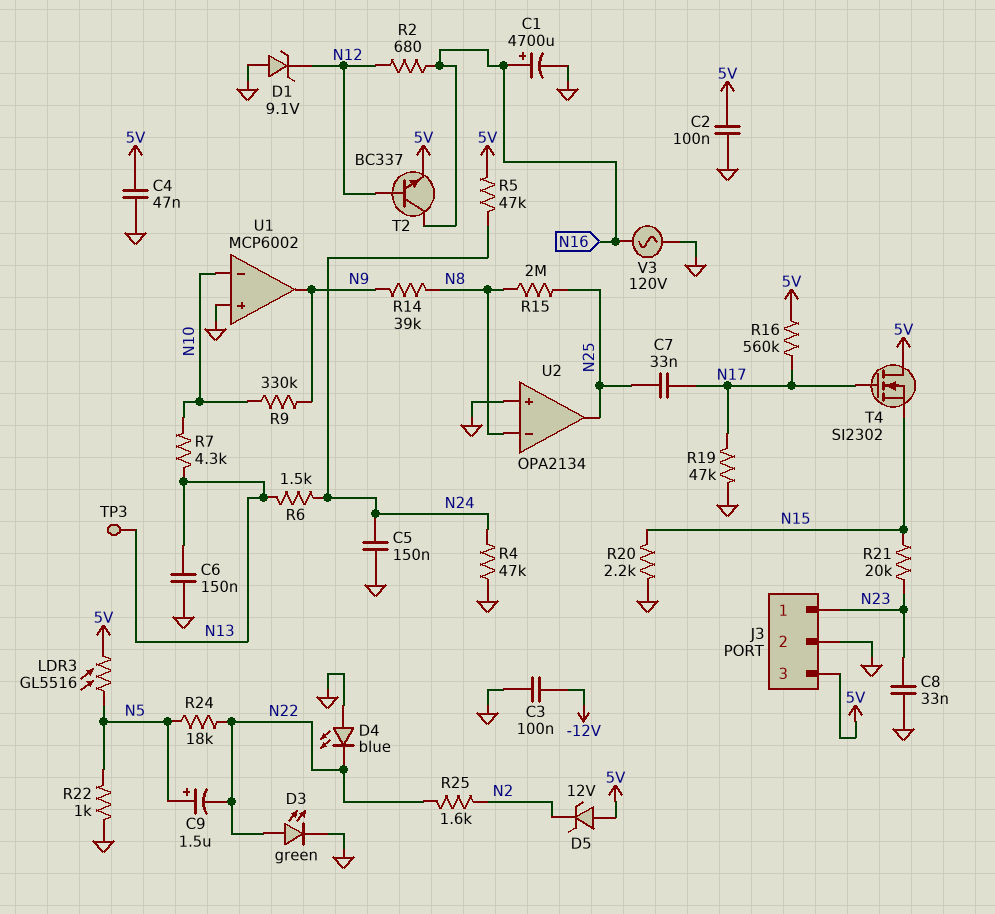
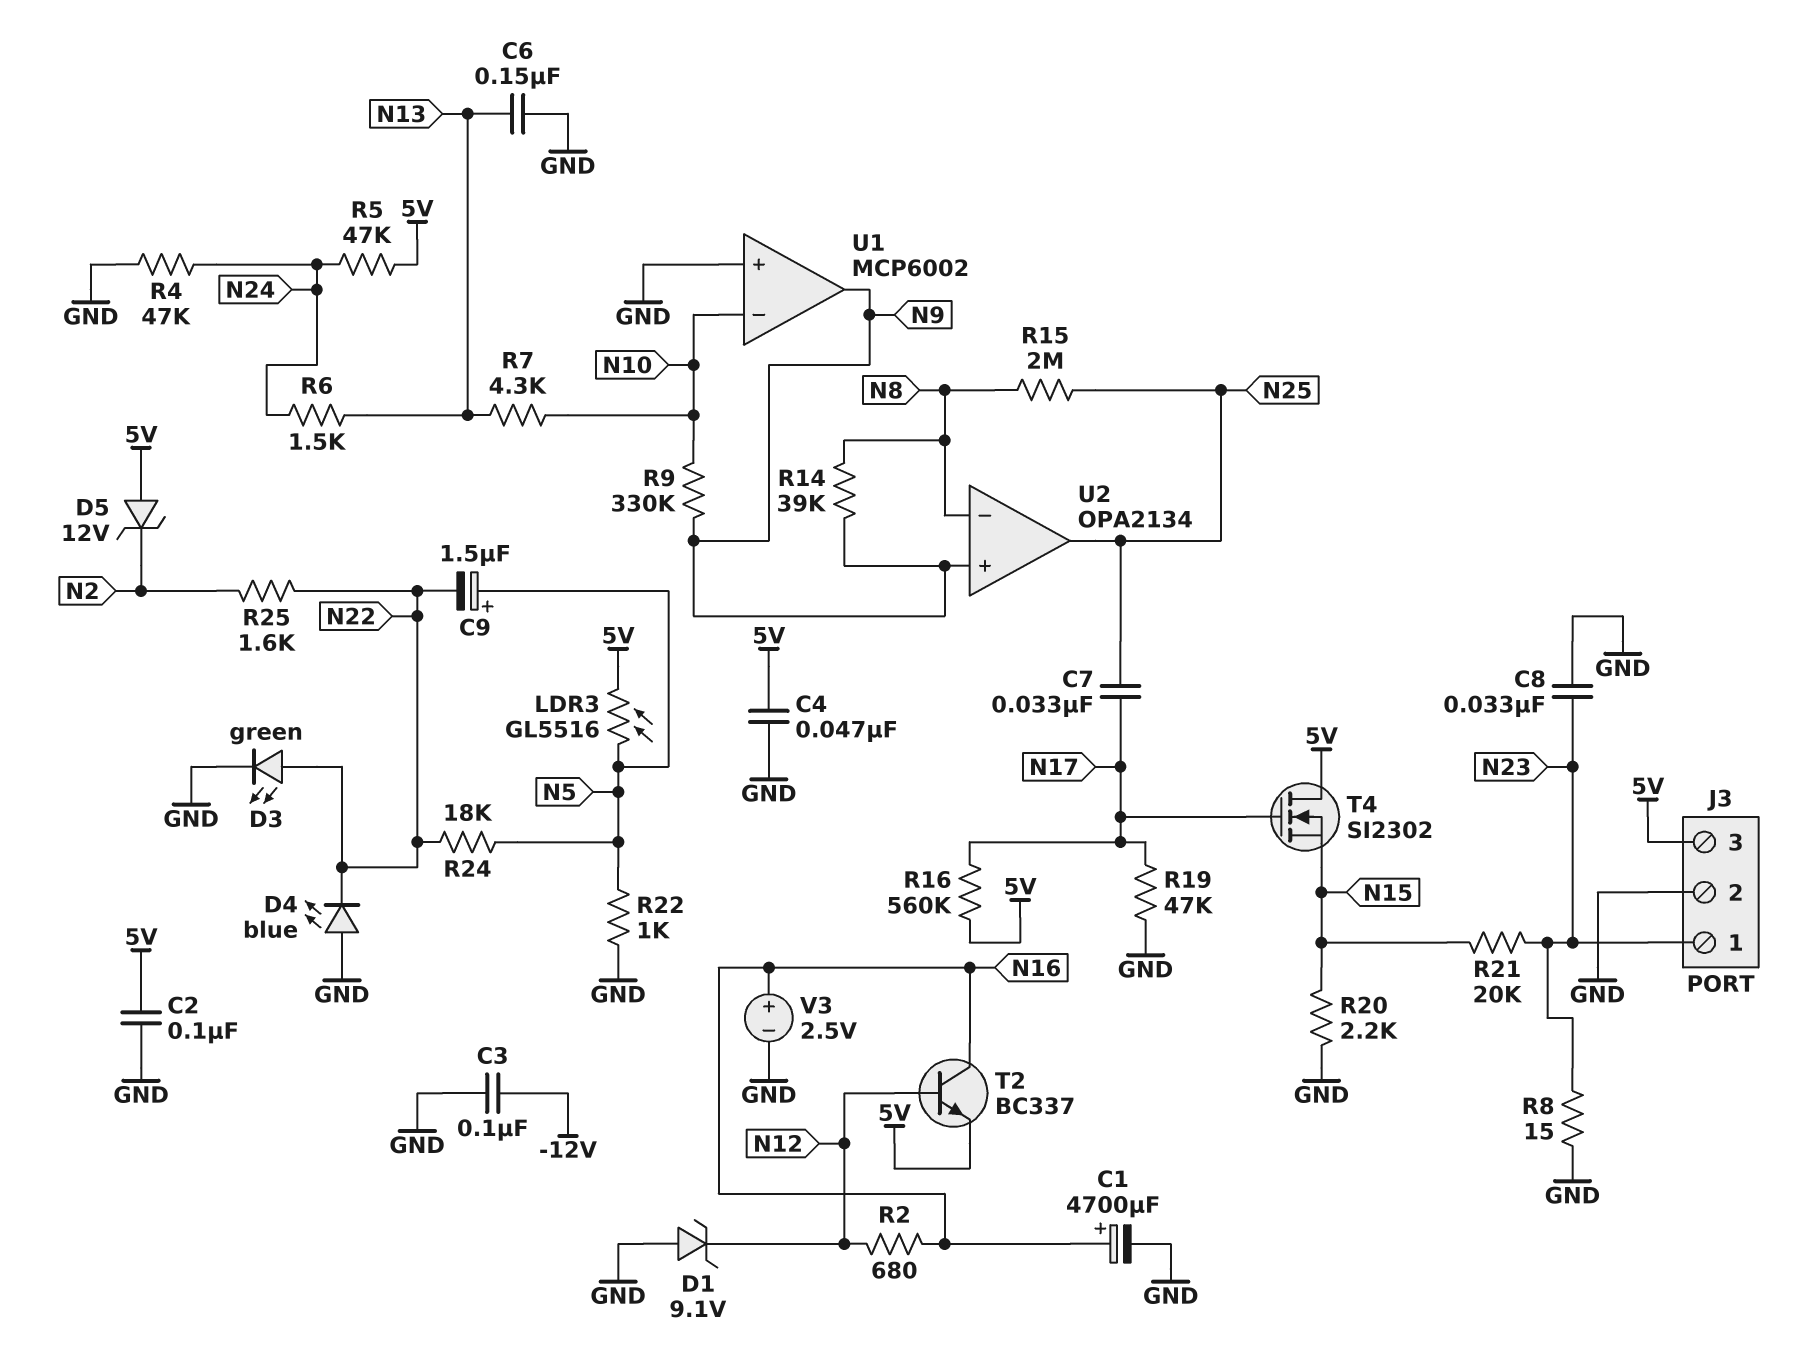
C5: 150nF (GND, N24) -> none
R8: none -> 15 (GND, N23)
TP3: test point (N13) -> none
U2 pin in+: GND -> N9
V3: AC 120V (GND, N16) -> 2.5V (plus N16, minus GND)

